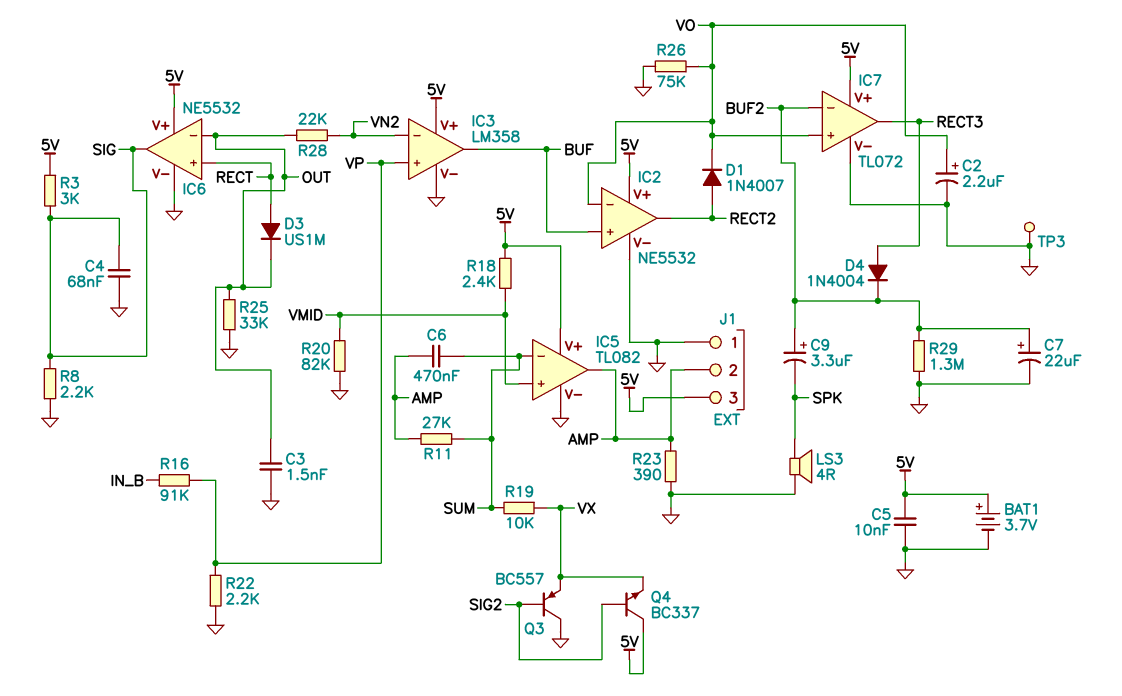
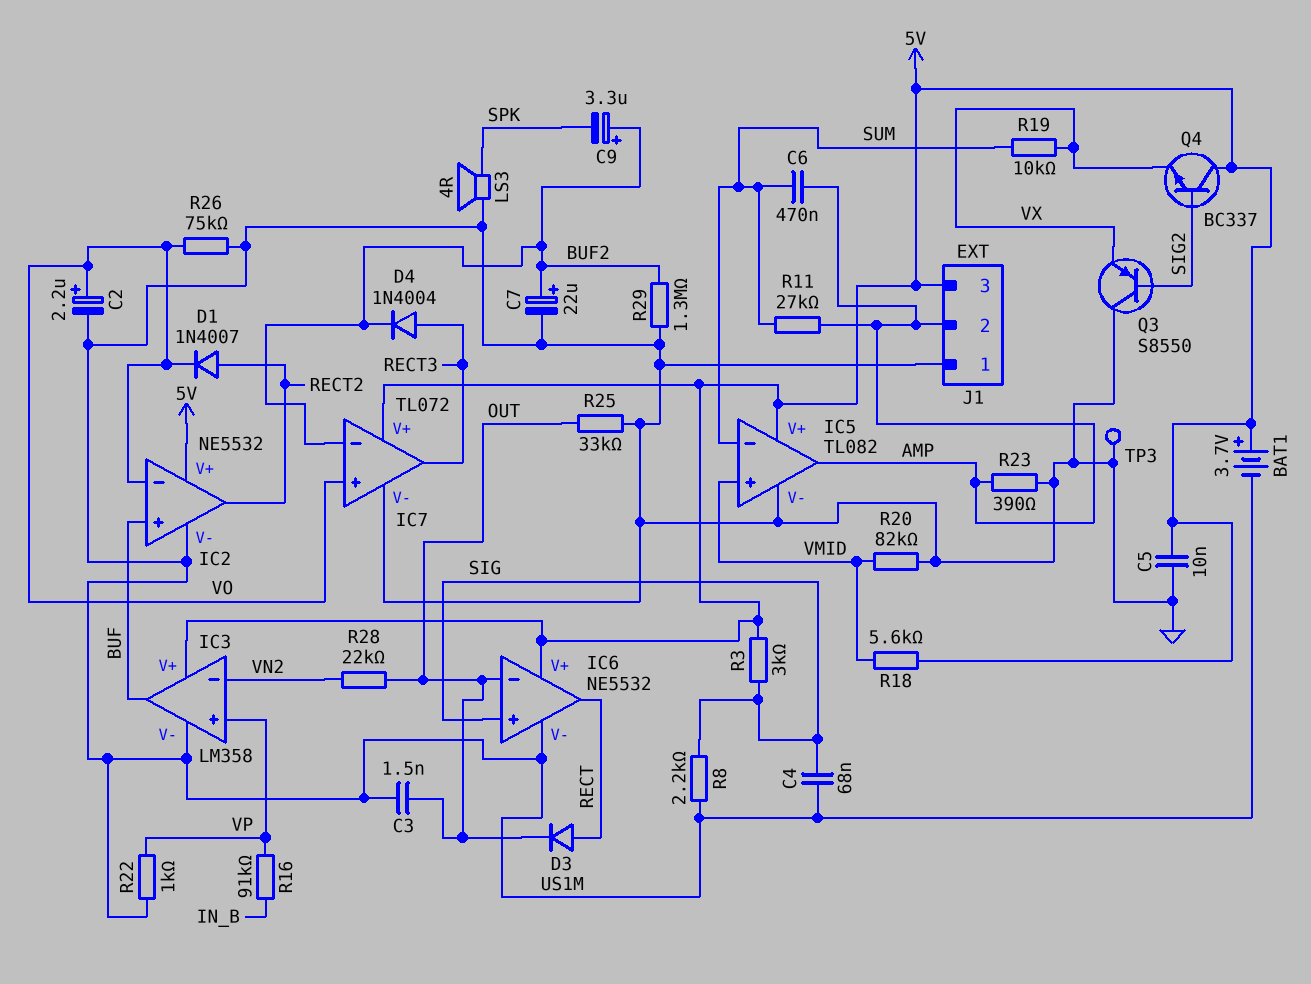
IC6 pin in+: RECT -> SIG
IC6 pin out: SIG -> RECT
Q3: PNP BC557 (B SIG2, C GND, E VX) -> PNP S8550 (B SIG2, C GND, E VX)
R18: 2.4k (5V, VMID) -> 5.6k (5V, VMID)
R22: 2.2k (GND, VP) -> 1k (GND, VP)

